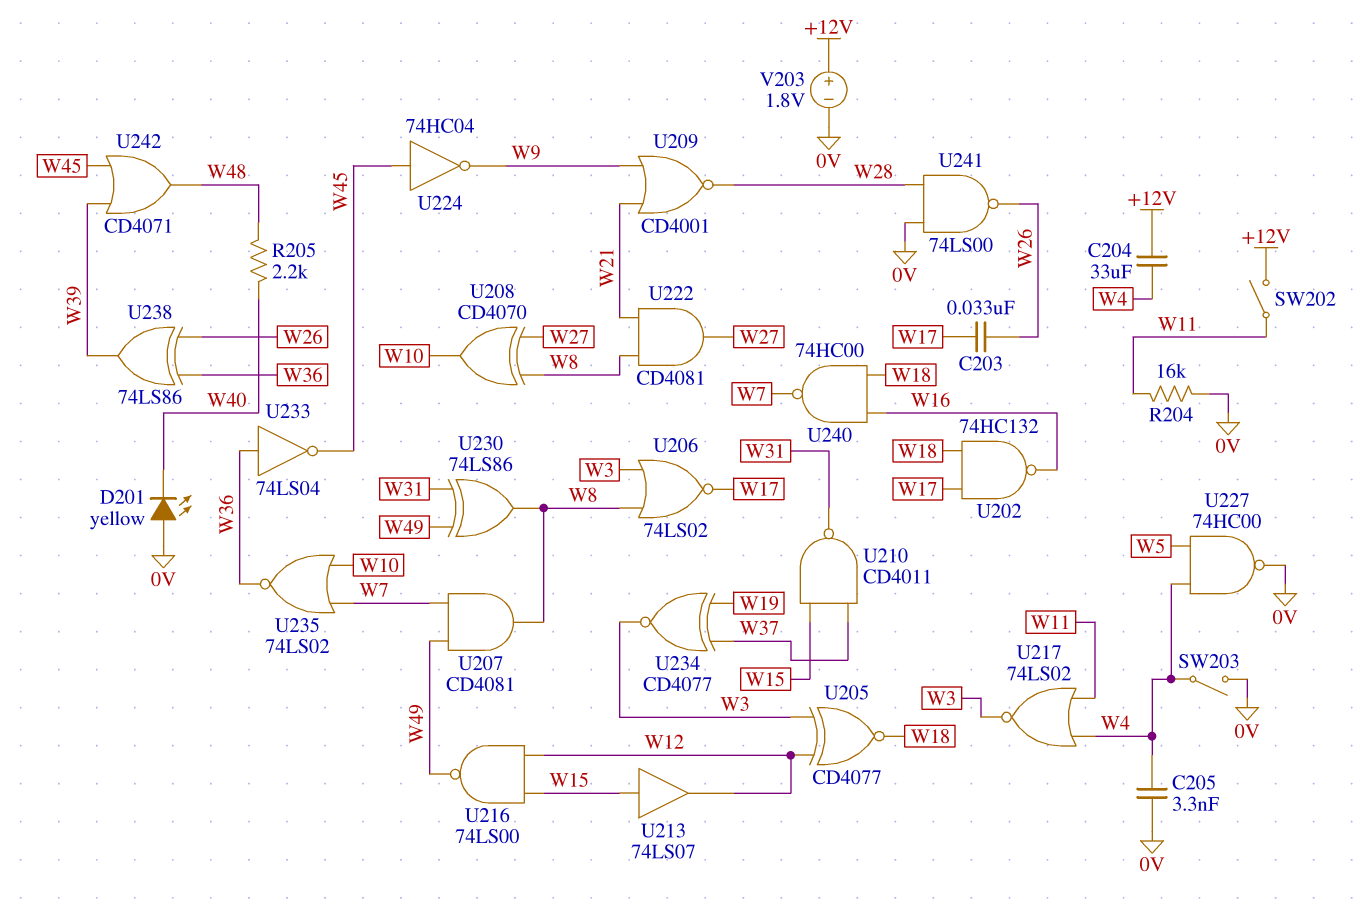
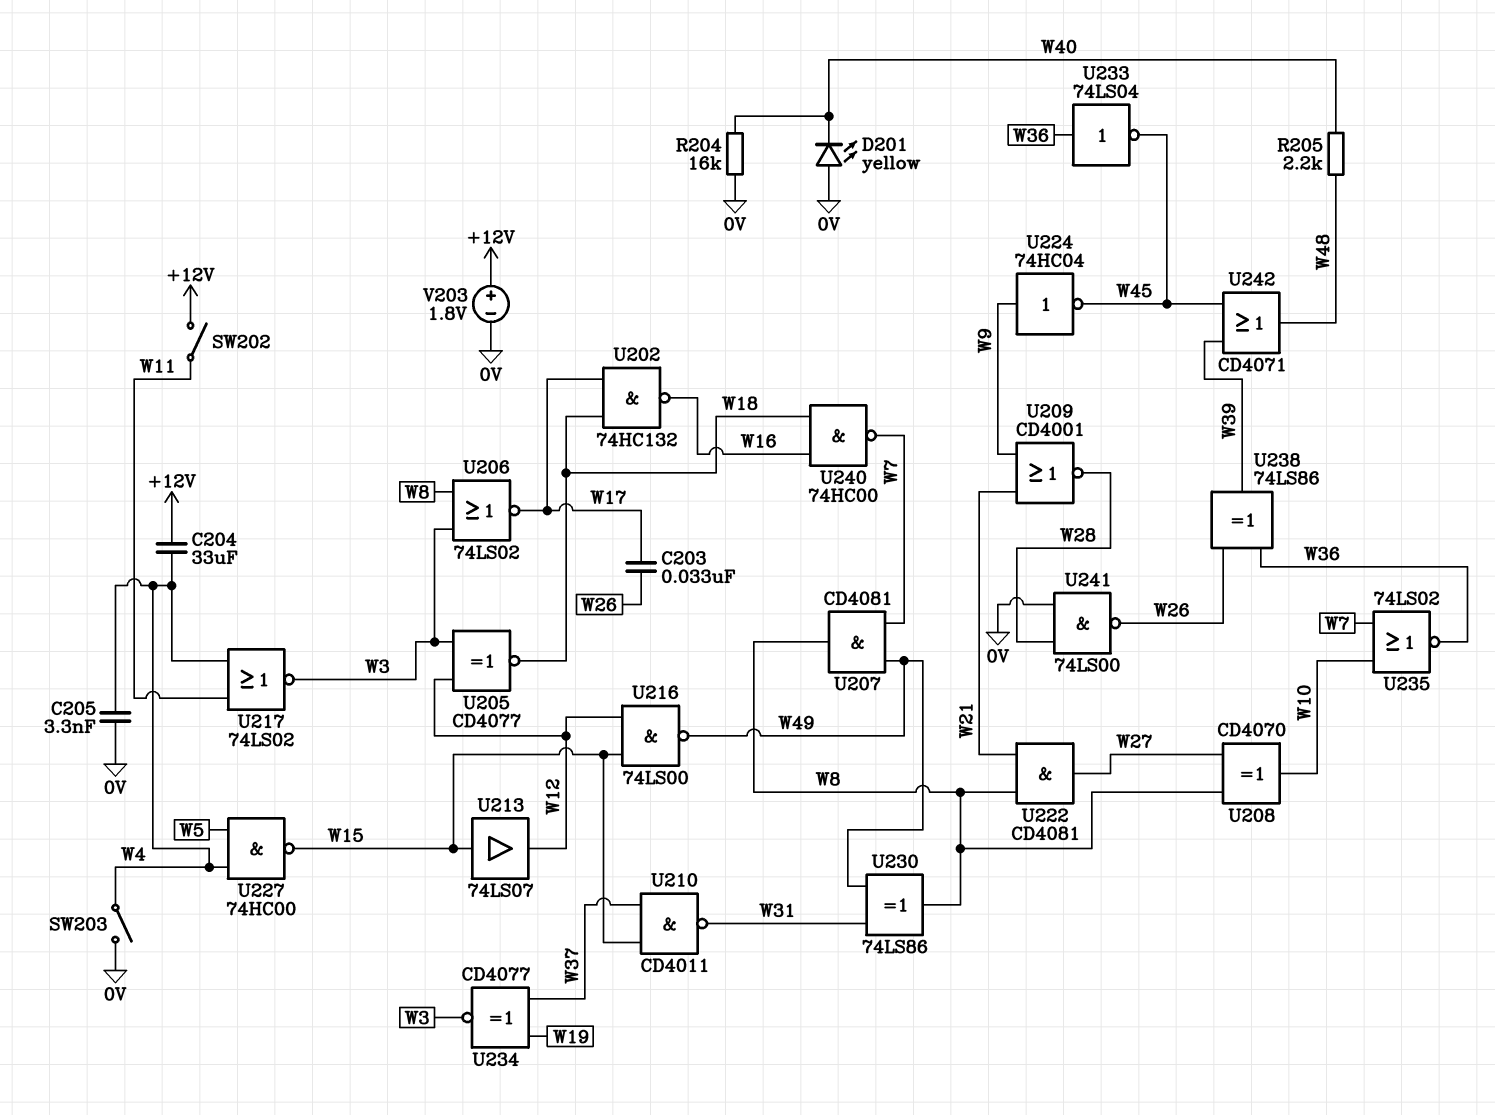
R204: 16k (0V, W11) -> 16k (0V, W40)
U224: NOT 74HC04 (in W45, out W9) -> NOT 74HC04 (in W9, out W45)
U227: NAND 74HC00 (in W4, in W5, out 0V) -> NAND 74HC00 (in W4, in W5, out W15)

